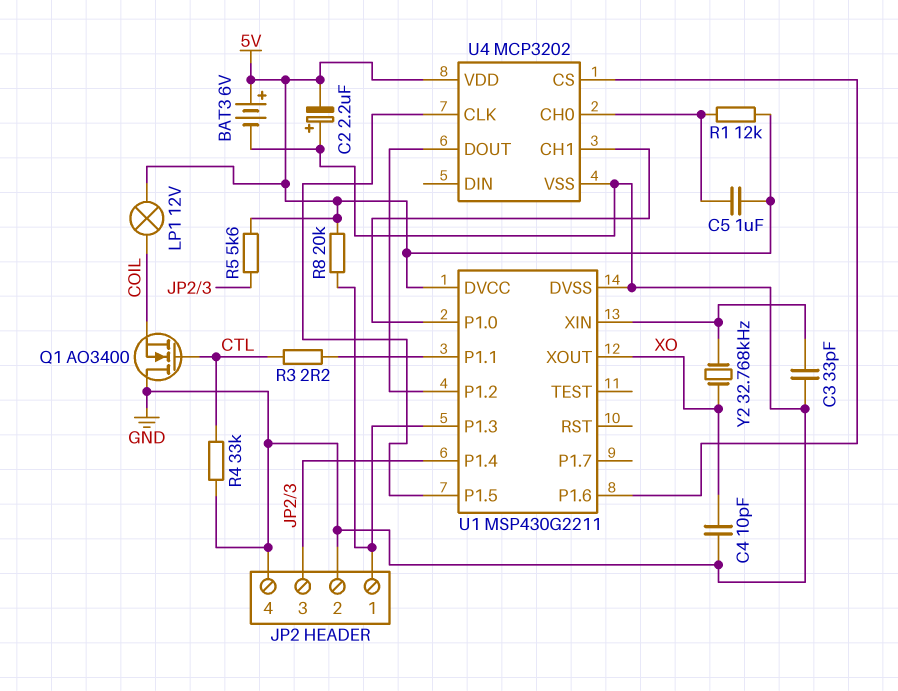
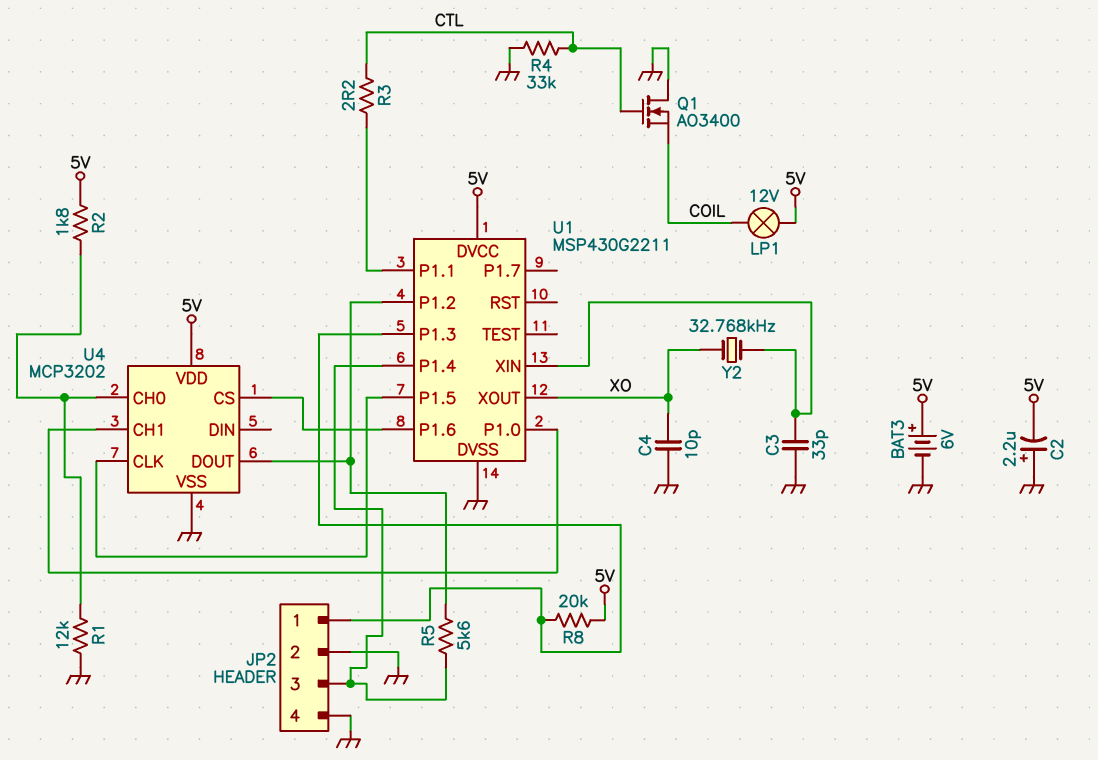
C5: 1uF (5V, U4/CH0) -> none
R1: 12k (5V, U4/CH0) -> 12k (GND, U4/CH0)
R2: none -> 1.8k (5V, U4/CH0)
R5: 5.6k (5V, JP2/3) -> 5.6k (JP2/3, U1/P1.2)

